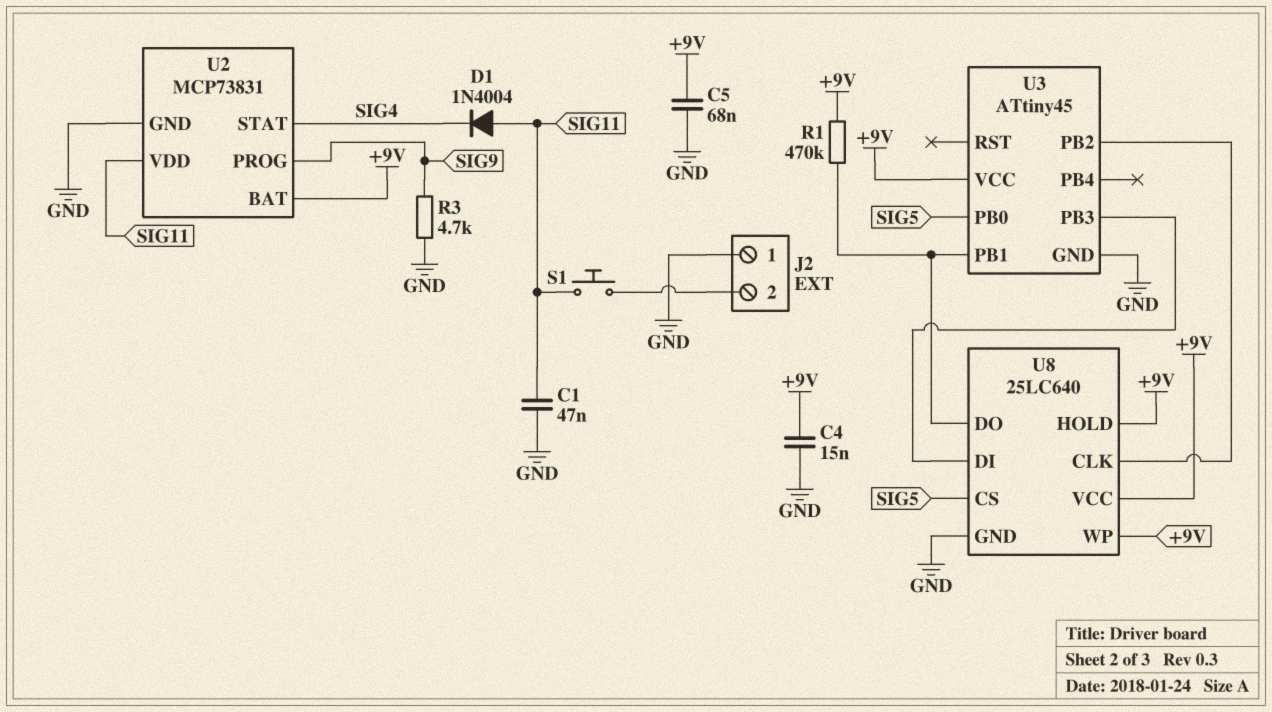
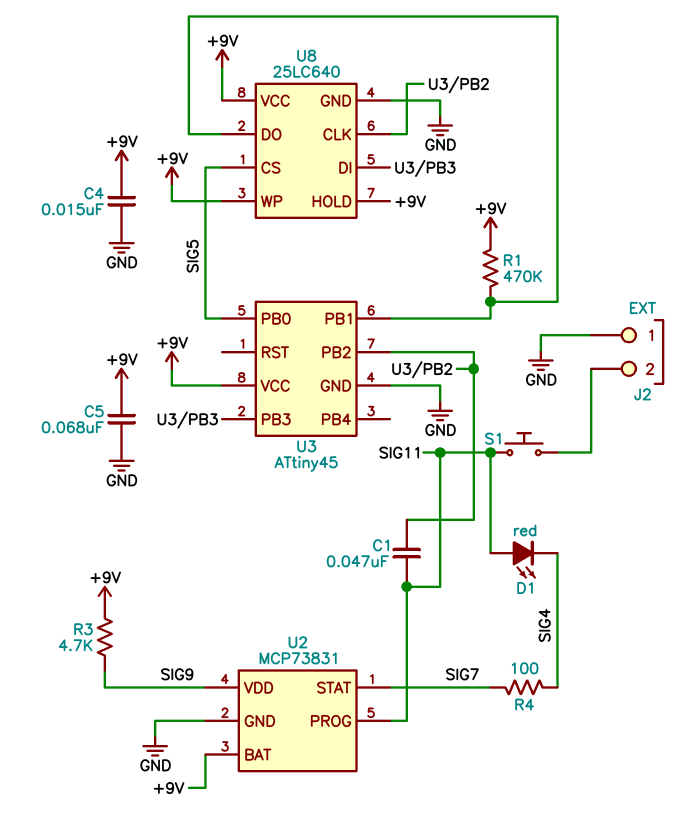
C1: 47nF (GND, SIG11) -> 47nF (SIG11, U3/PB2)
D1: diode 1N4004 (A SIG11, K SIG4) -> LED red (A SIG11, K SIG4)
R3: 4.7k (GND, SIG9) -> 4.7k (+9V, SIG9)
R4: none -> 100 (SIG4, SIG7)
U2 pin PROG: SIG9 -> SIG11
U2 pin STAT: SIG4 -> SIG7
U2 pin VDD: SIG11 -> SIG9

